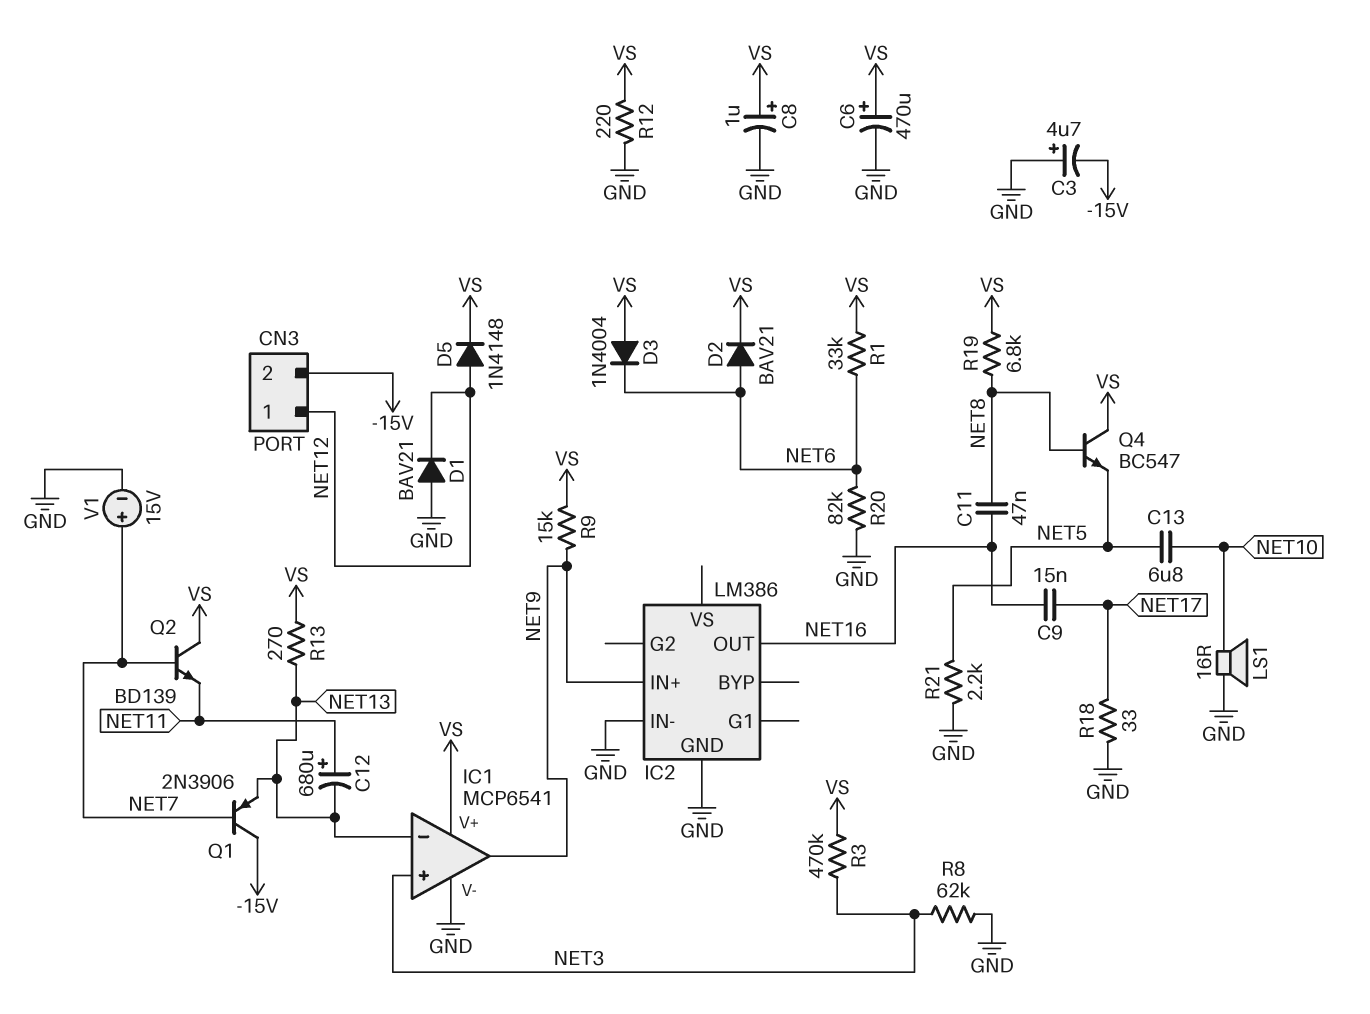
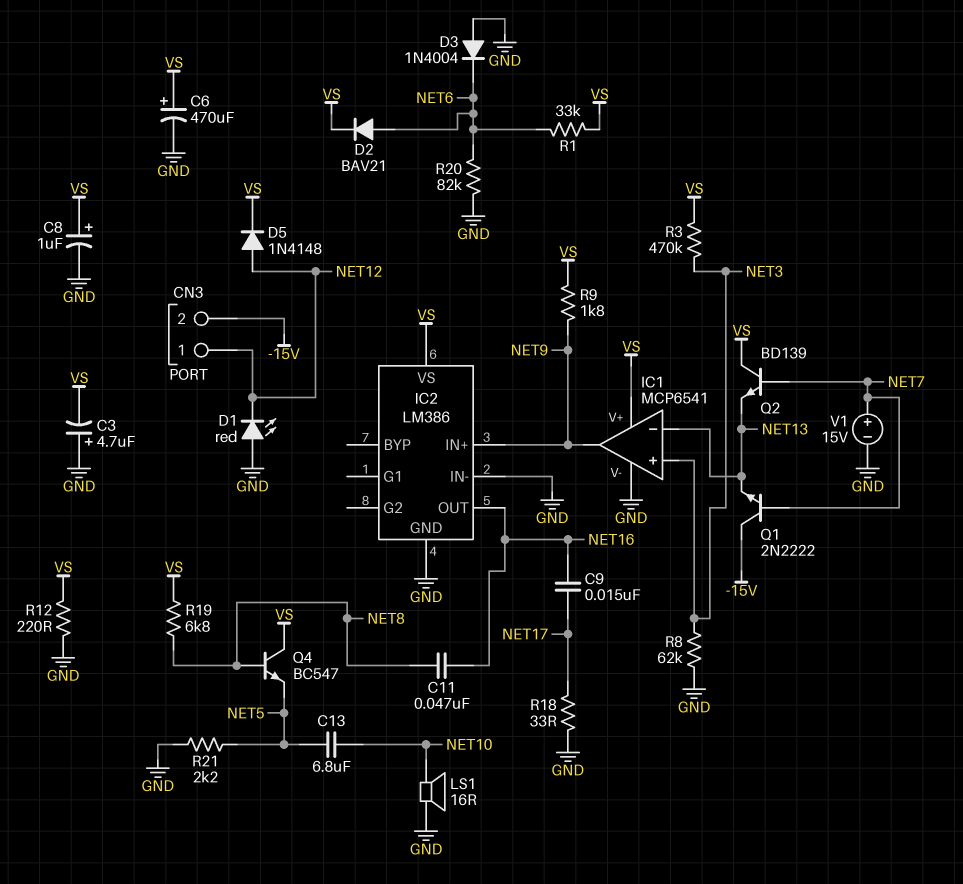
C3: 4.7uF (plus GND, minus -15V) -> 4.7uF (plus GND, minus VS)
C12: 680uF (plus NET11, minus NET13) -> none
D1: diode BAV21 (A GND, K NET12) -> LED red (A GND, K NET12)
D3: diode 1N4004 (A VS, K NET6) -> diode 1N4004 (A GND, K NET6)
IC2 pin VS: none -> VS
Q1: PNP 2N3906 (B NET7, C -15V, E NET13) -> NPN 2N2222 (B NET7, C -15V, E NET13)
Q2: NPN BD139 (B NET7, C VS, E NET11) -> NPN BD139 (B NET7, C VS, E NET13)
R9: 15k (NET9, VS) -> 1.8k (NET9, VS)
R13: 270 (NET13, VS) -> none

